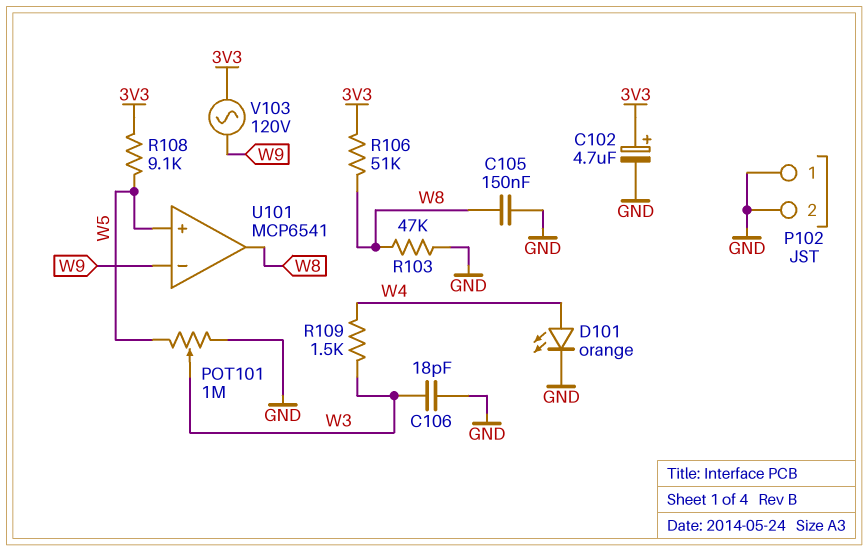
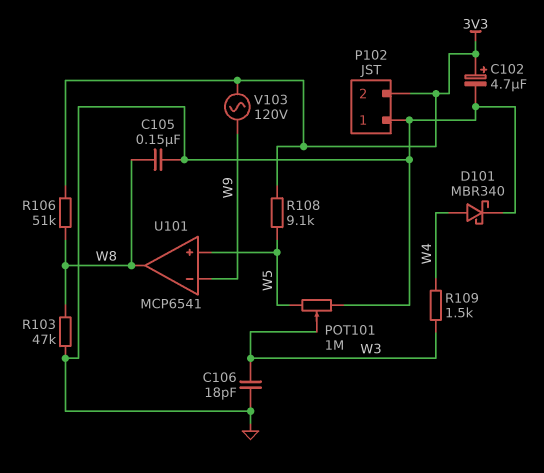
D101: LED orange (A W4, K GND) -> schottky MBR340 (A W4, K GND)
P102 pin 2: GND -> 3V3

